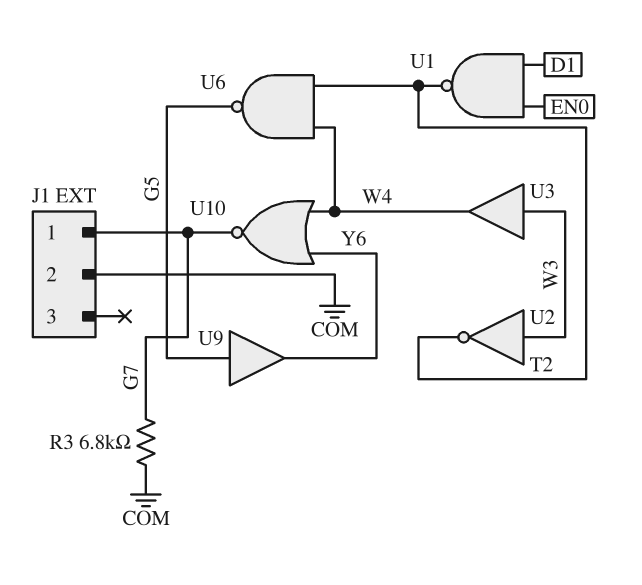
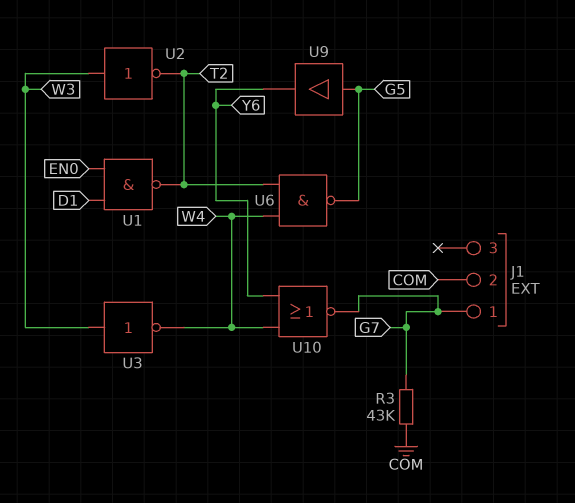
R3: 6.8k (COM, G7) -> 43k (COM, G7)
U3: buffer (in W3, out W4) -> NOT (in W3, out W4)

